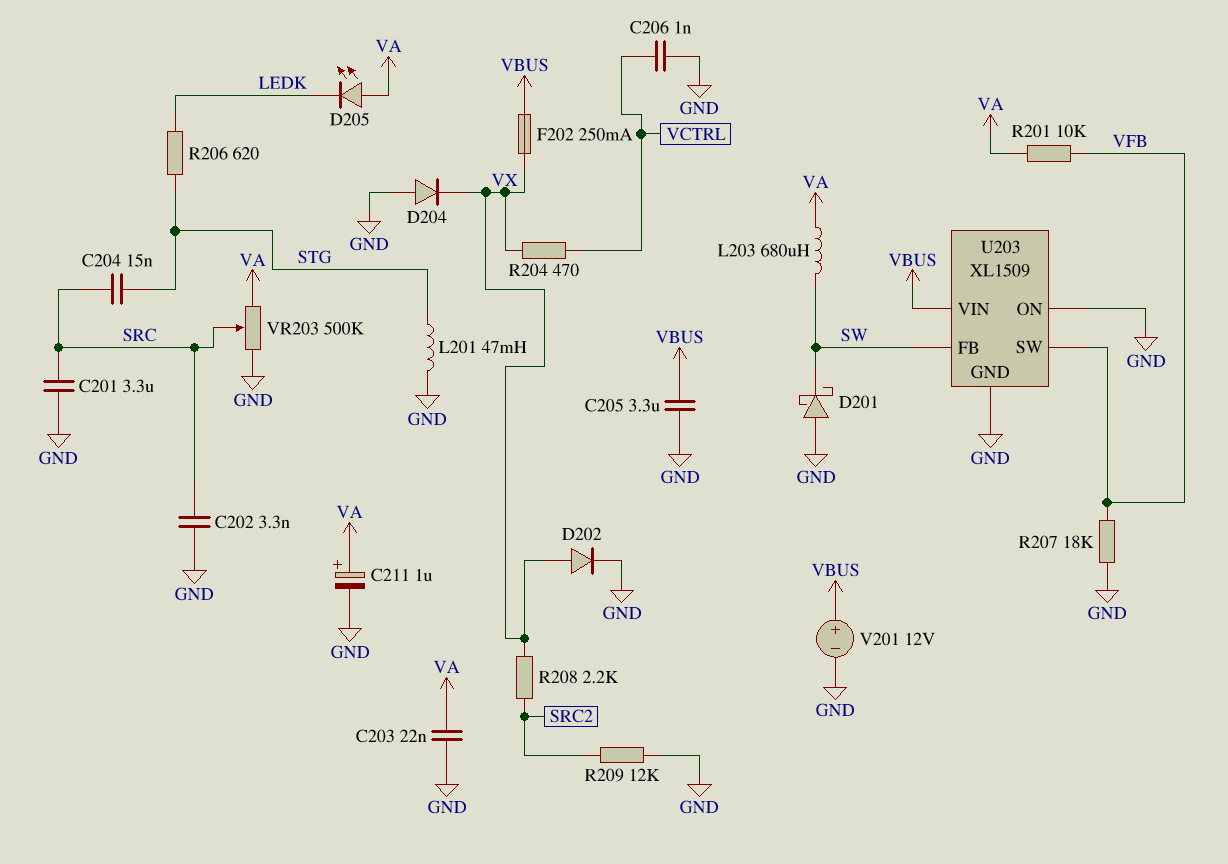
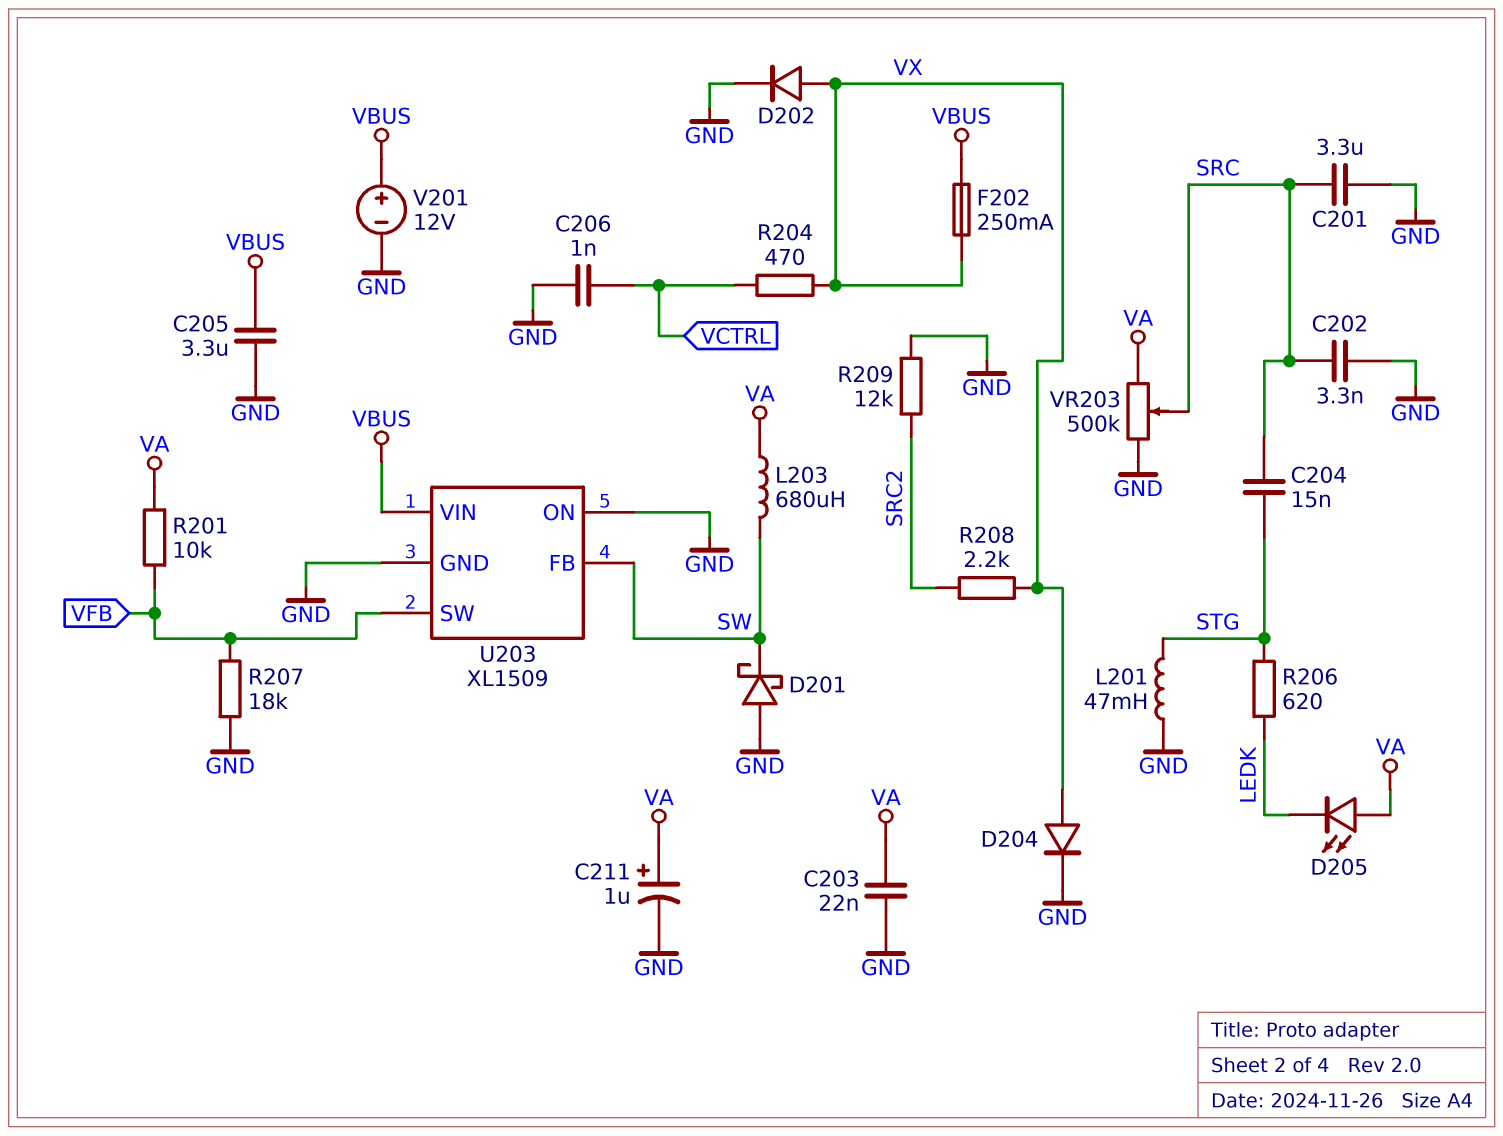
D204: diode (A GND, K VX) -> diode (A VX, K GND)

